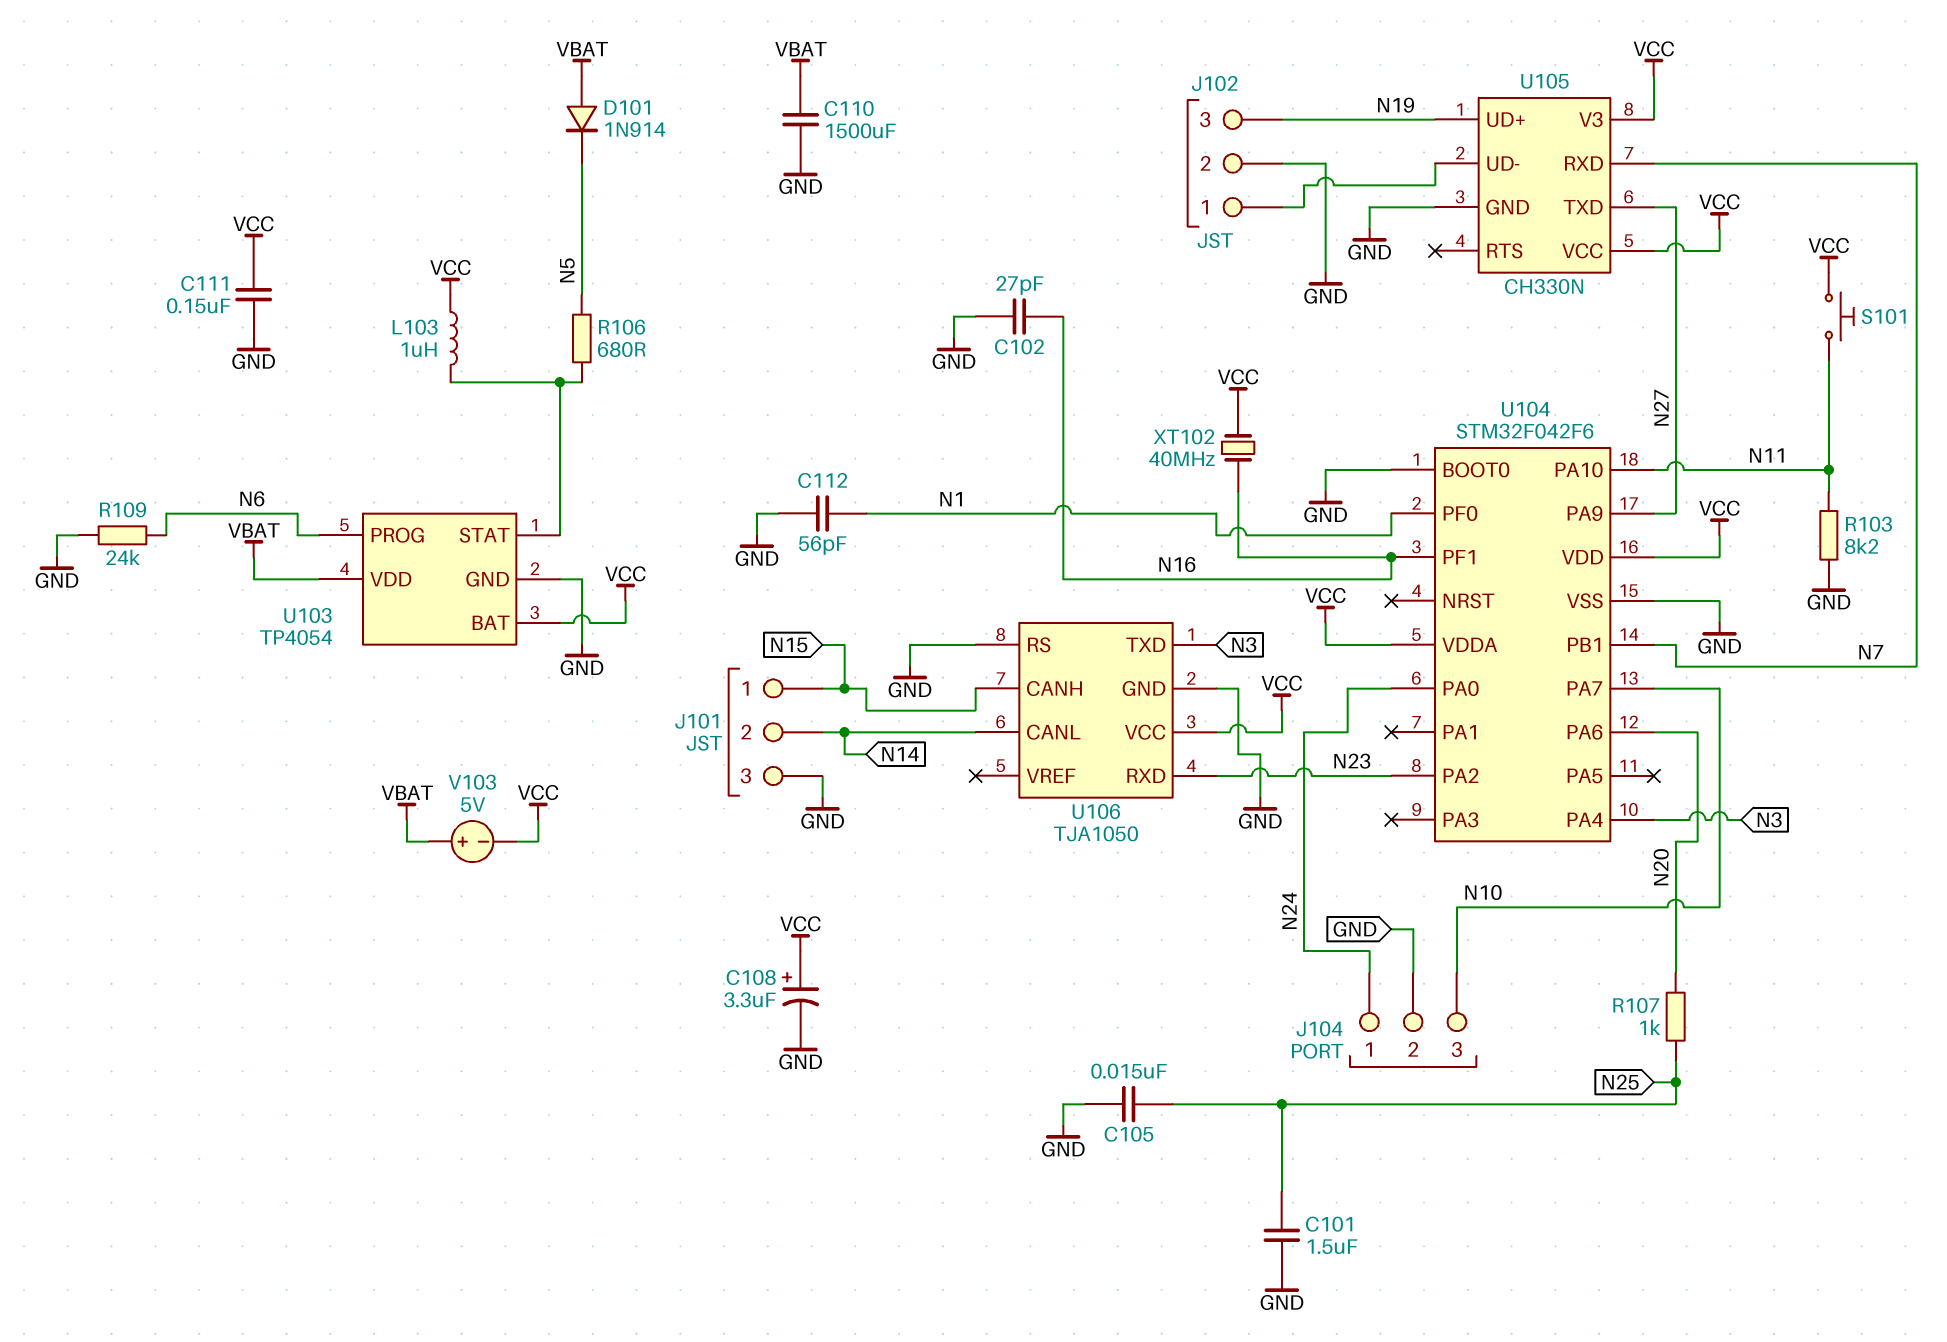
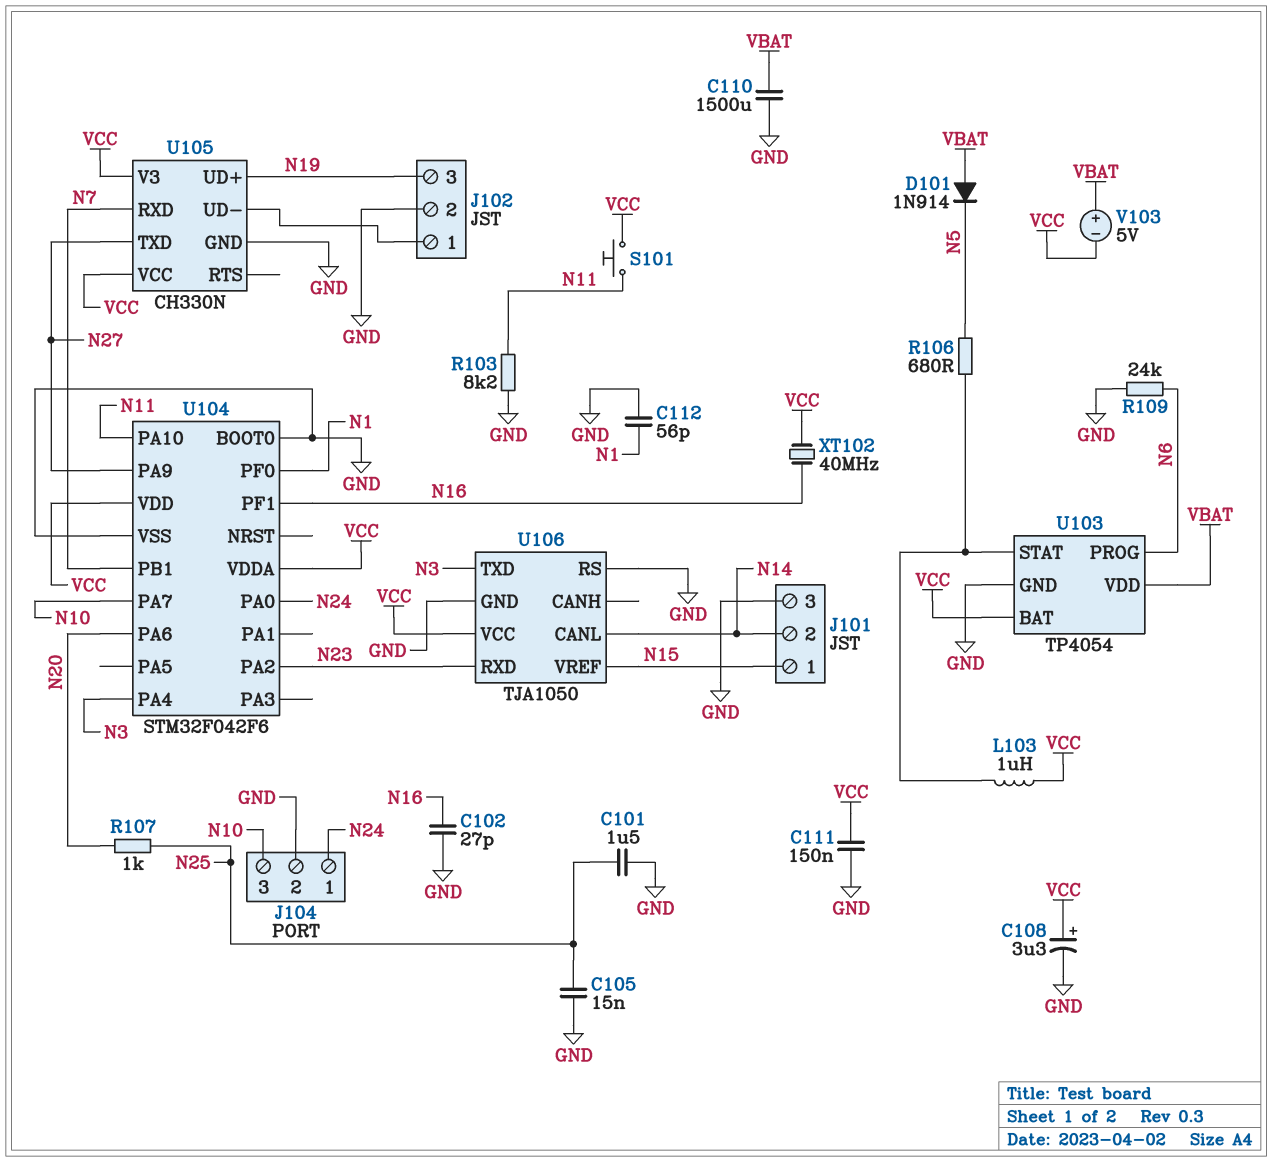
U106 pin CANH: N15 -> none
U106 pin VREF: none -> N15

